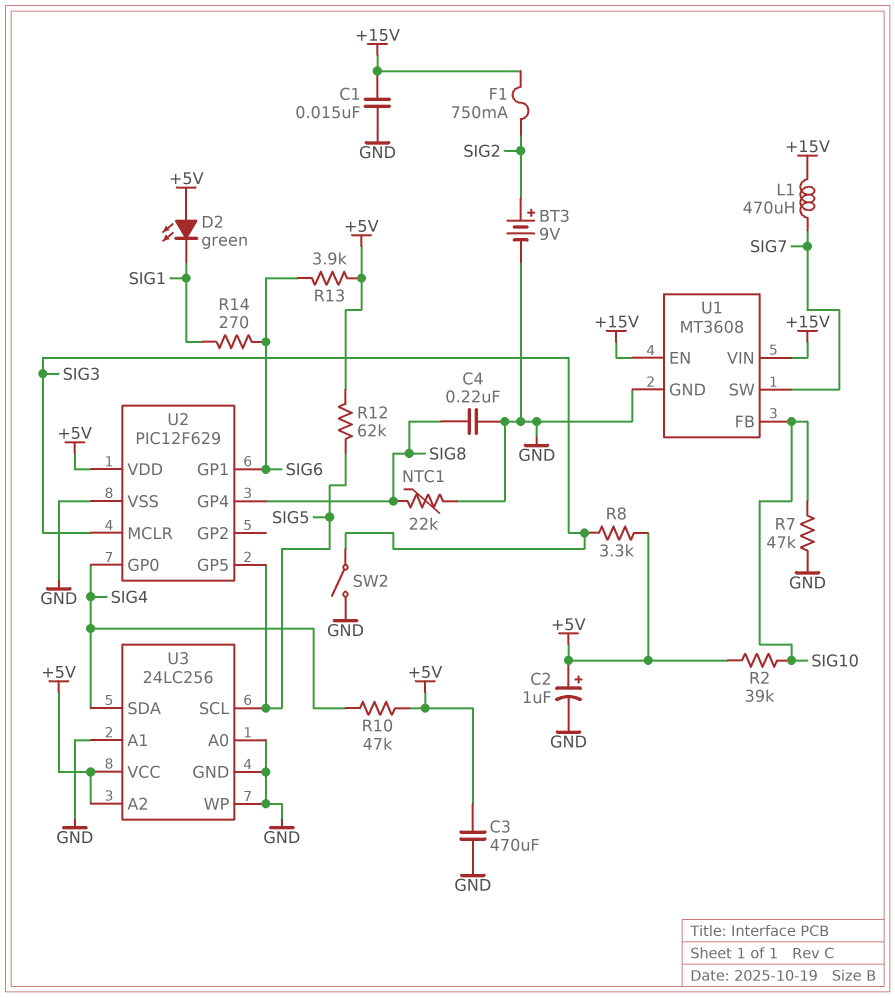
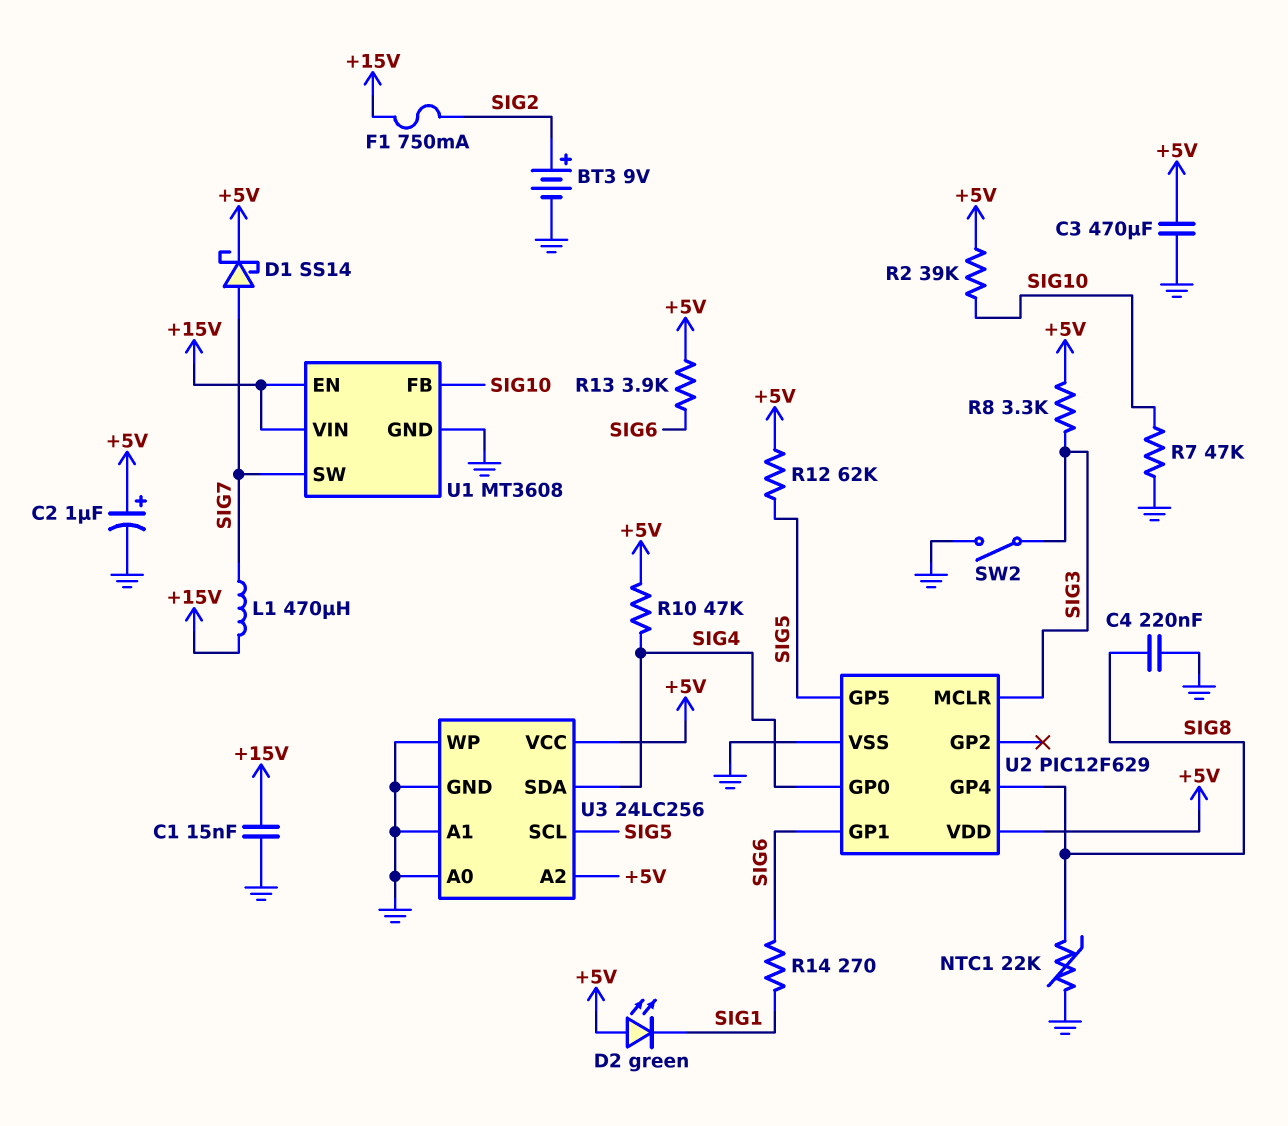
D1: none -> schottky SS14 (A SIG7, K +5V)

